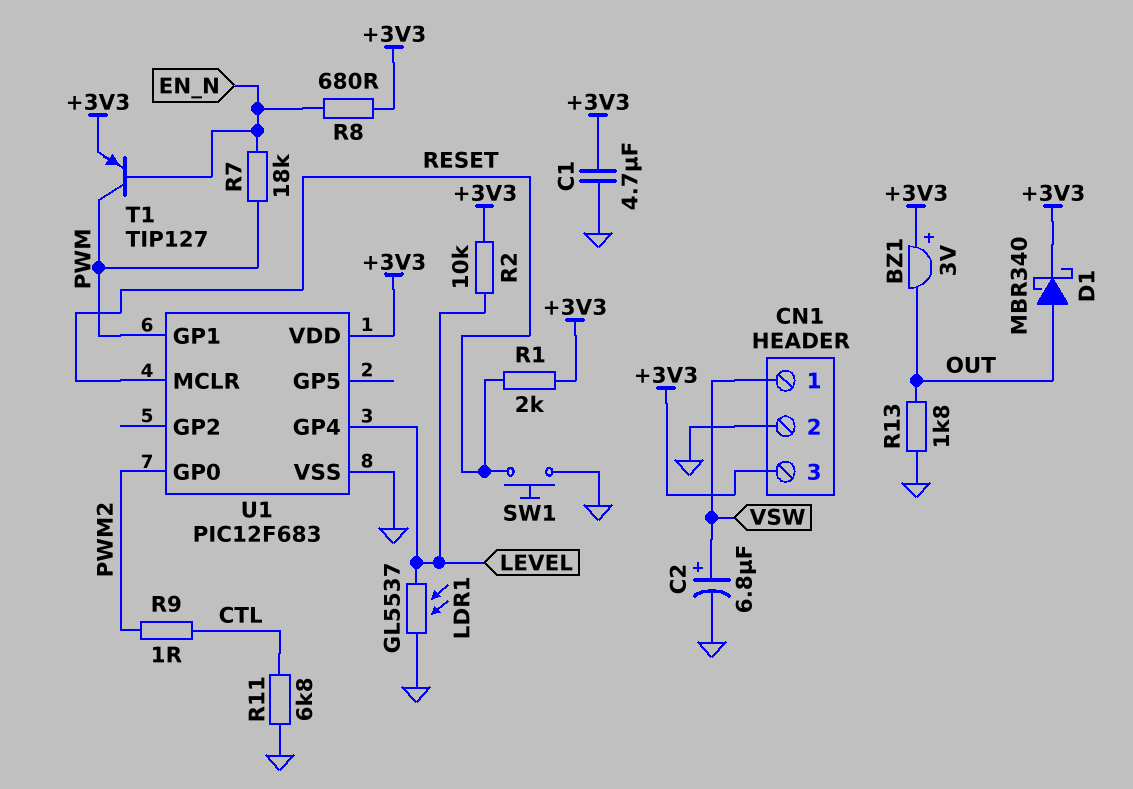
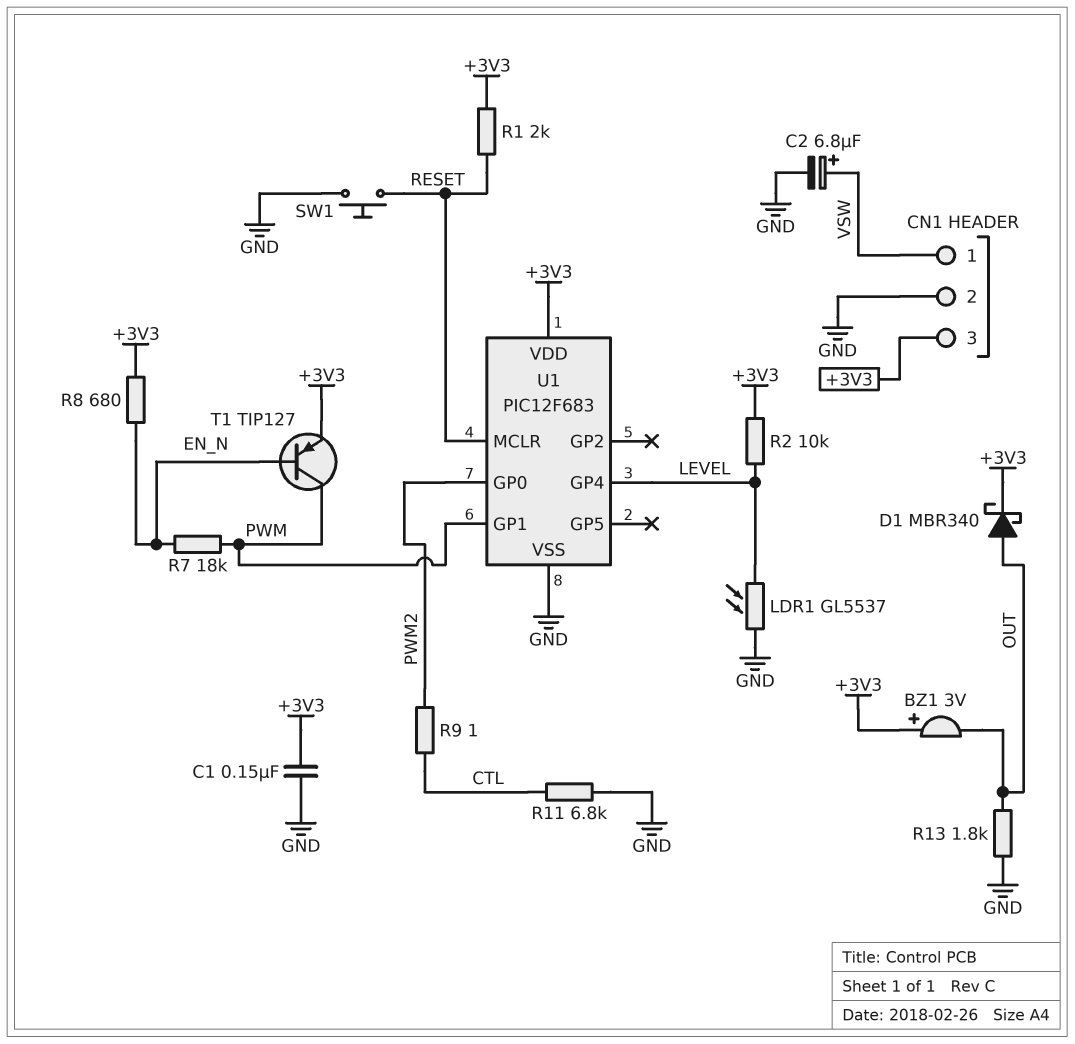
C1: 4.7uF (+3V3, GND) -> 150nF (+3V3, GND)

